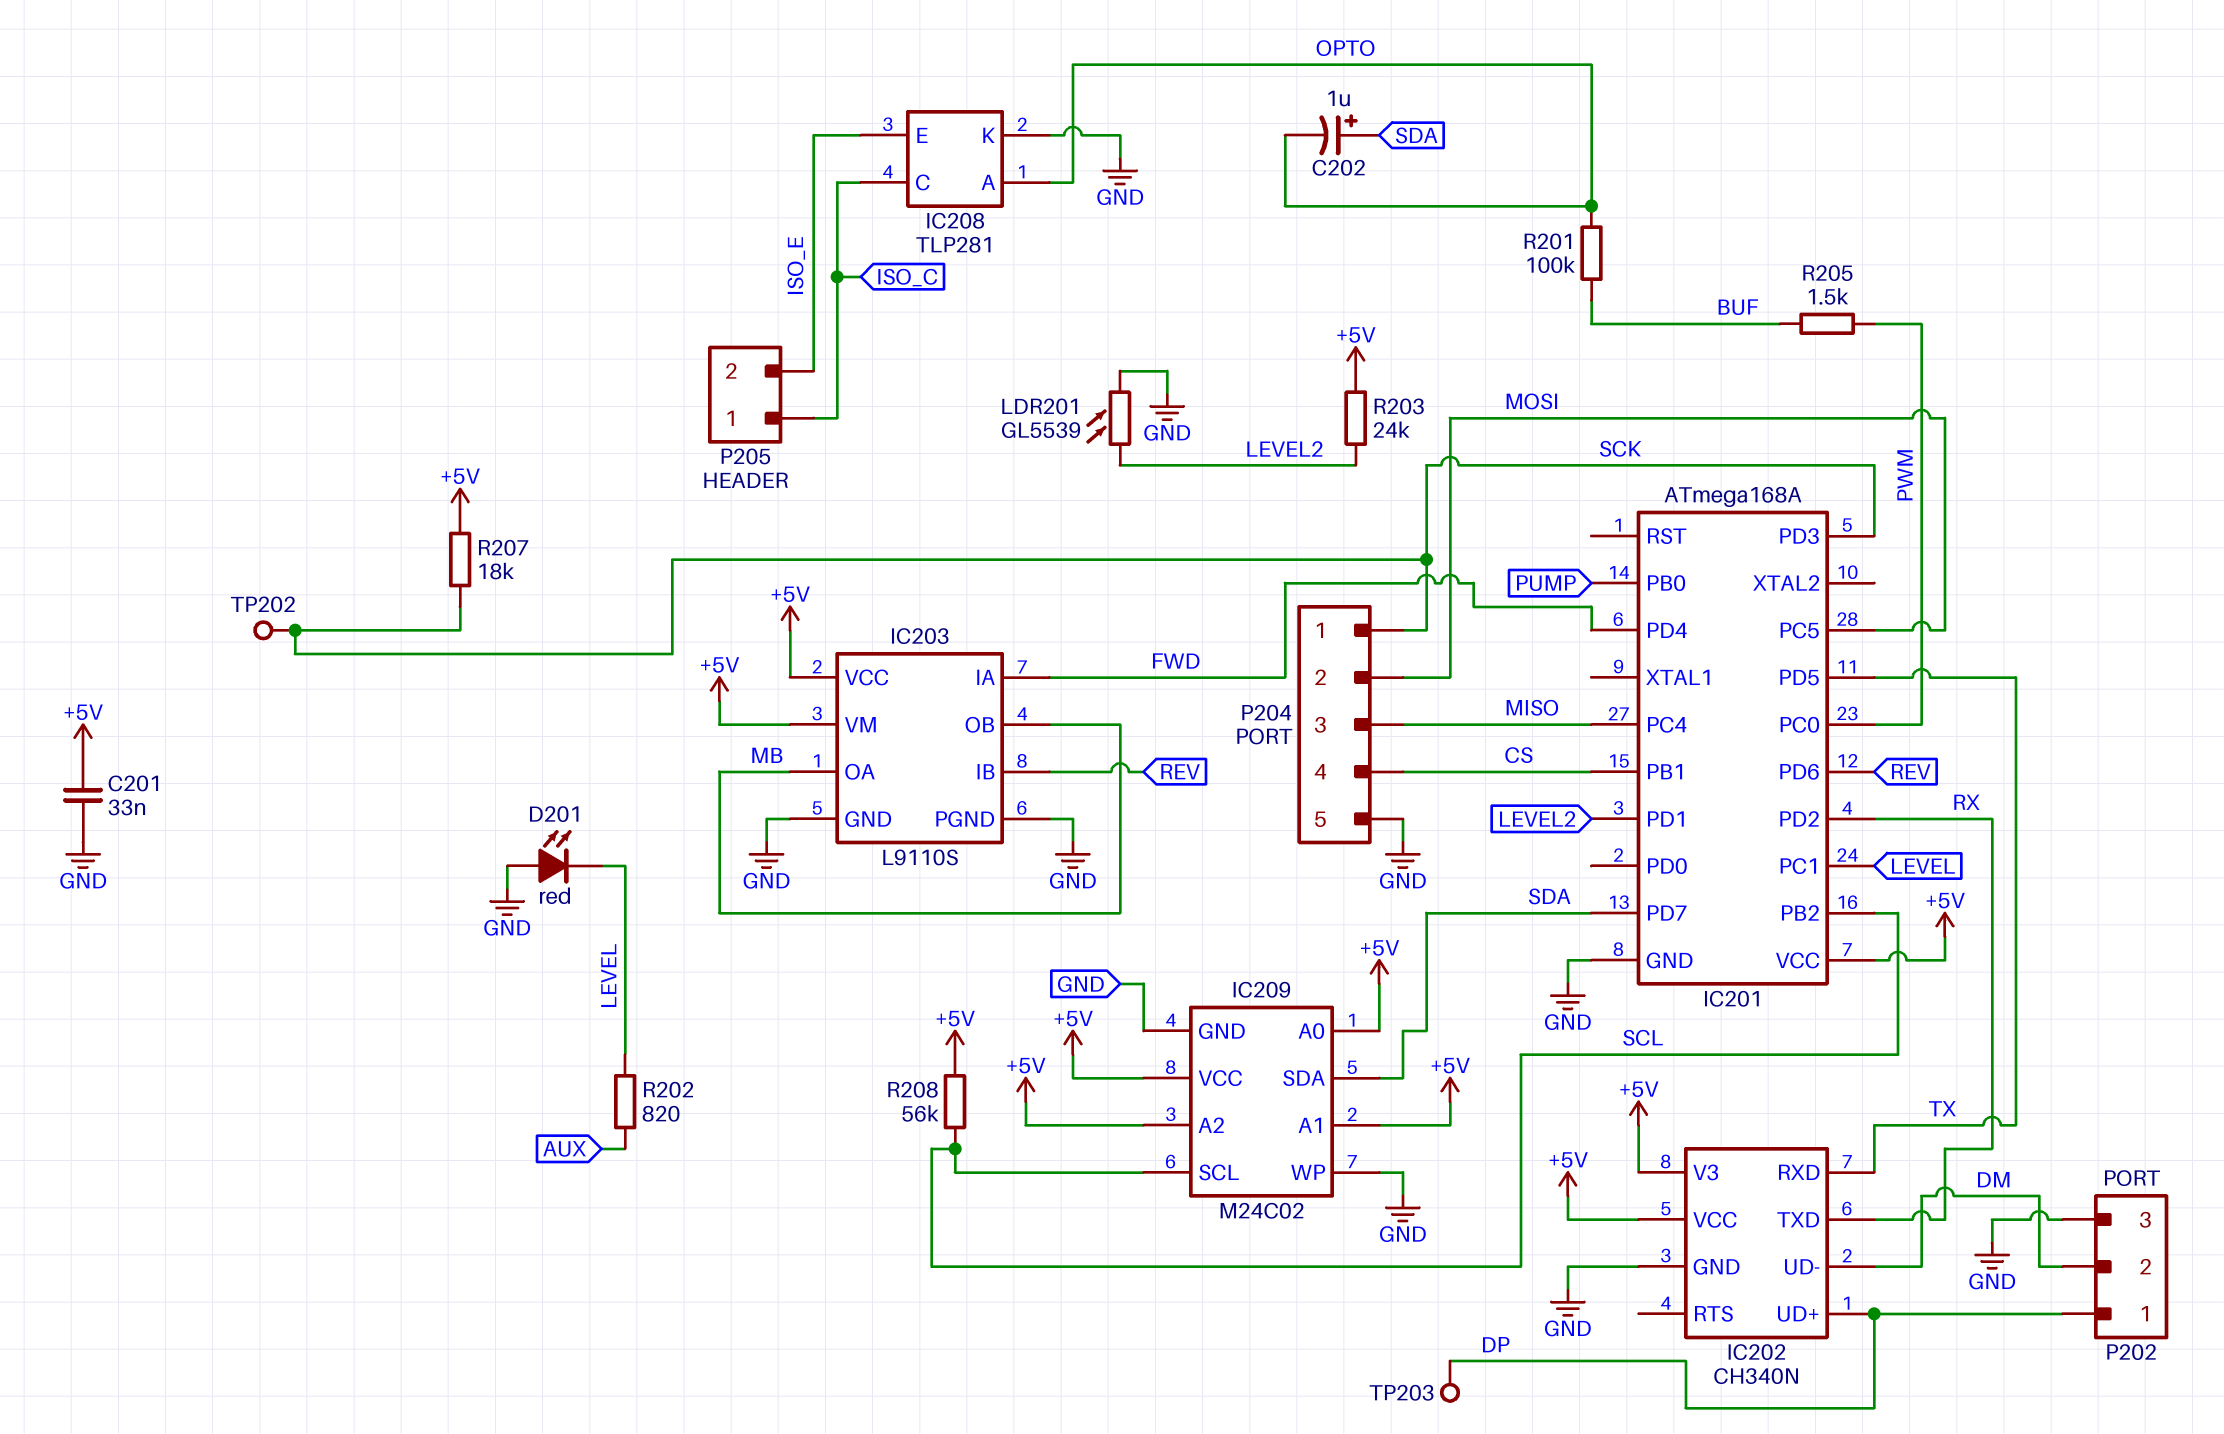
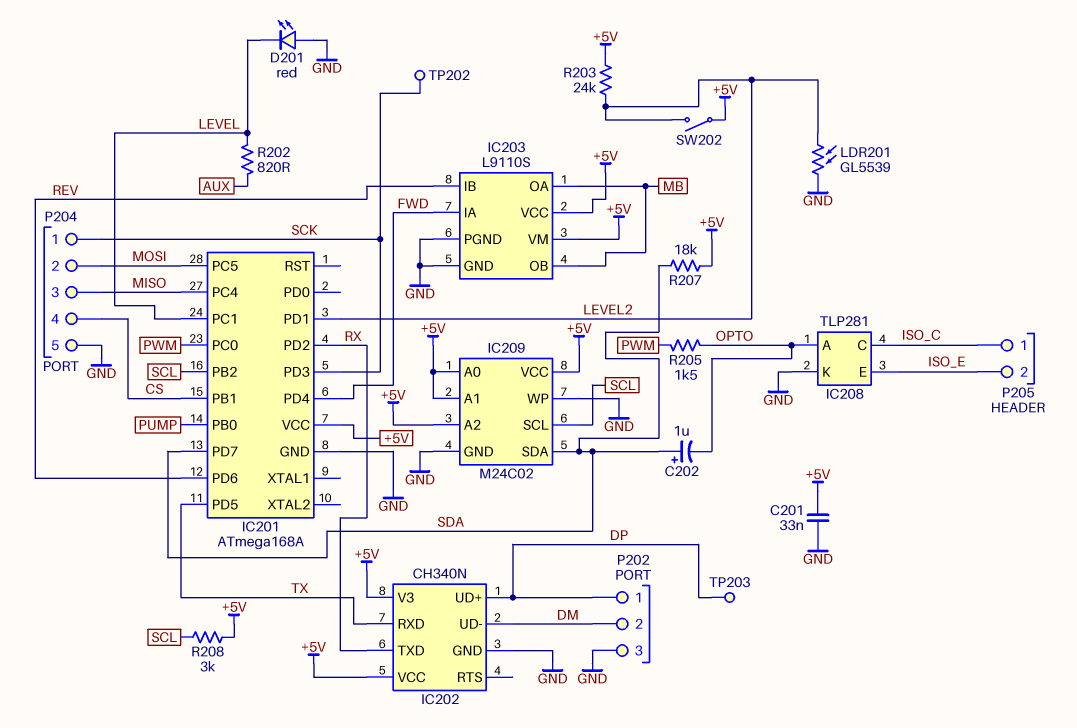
R201: 100k (BUF, OPTO) -> none
R205: 1.5k (BUF, PWM) -> 1.5k (OPTO, PWM)
R207: 18k (+5V, SCK) -> 18k (+5V, SDA)
R208: 56k (+5V, SCL) -> 3k (+5V, SCL)
SW202: none -> switch (+5V, LEVEL2)

